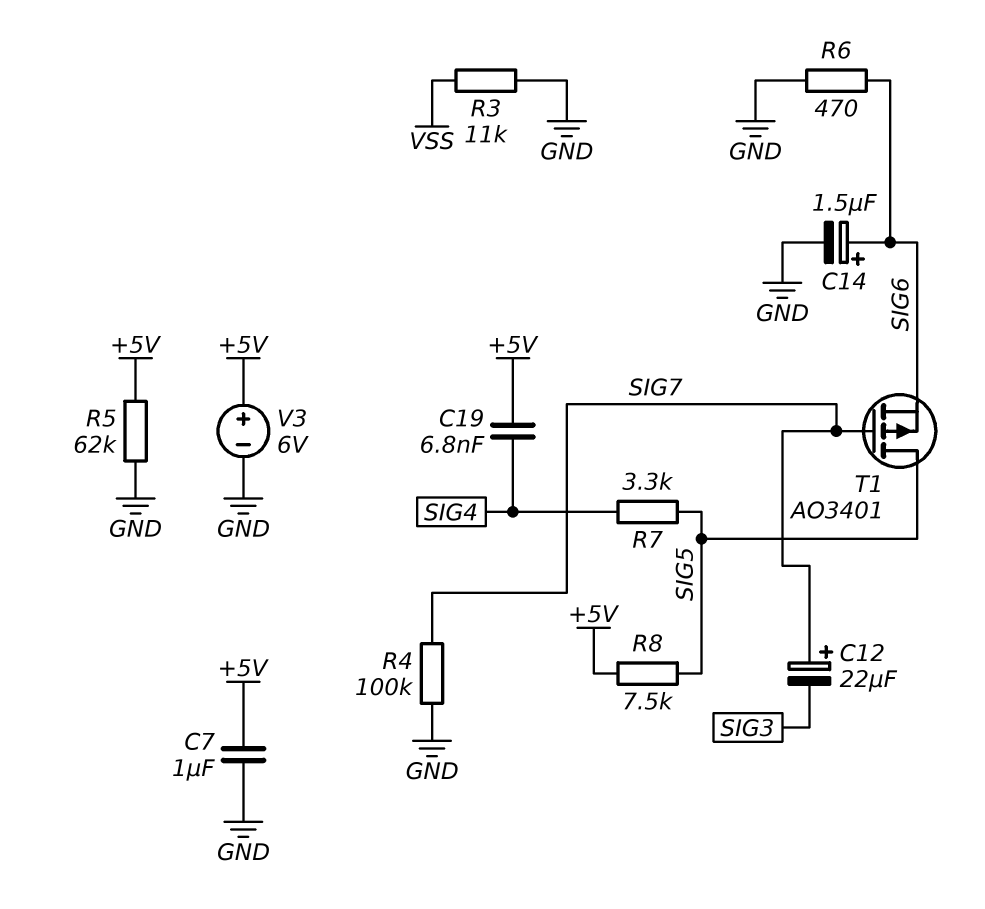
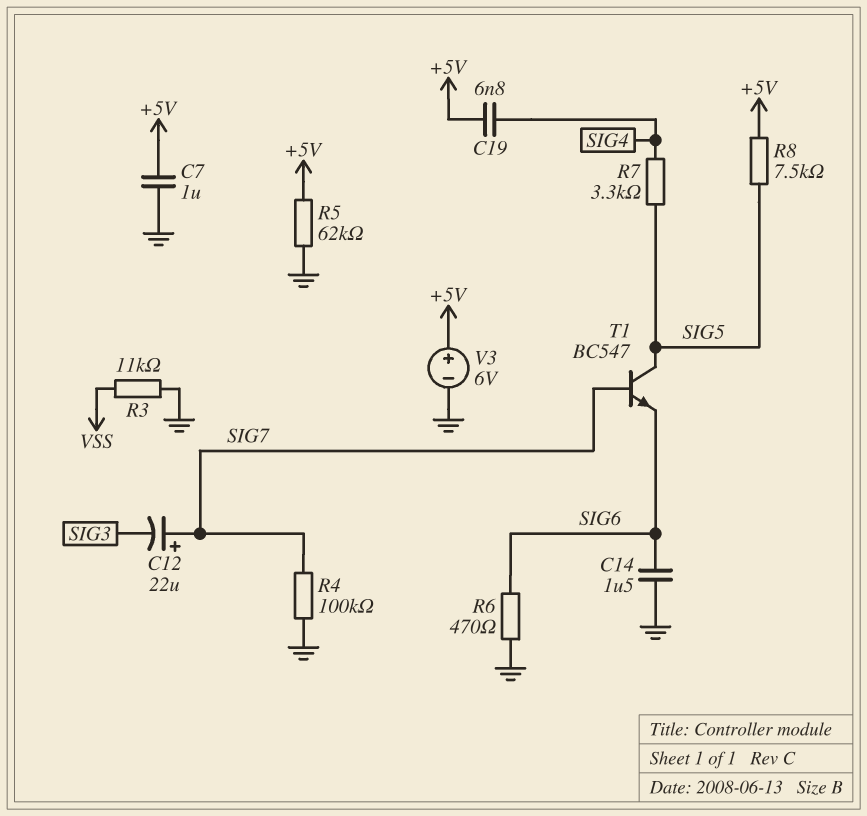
C14: 1.5uF (plus SIG6, minus GND) -> 1.5uF (GND, SIG6)
T1: PMOS AO3401 (G SIG7, D SIG5, S SIG6) -> NPN BC547 (B SIG7, C SIG5, E SIG6)

